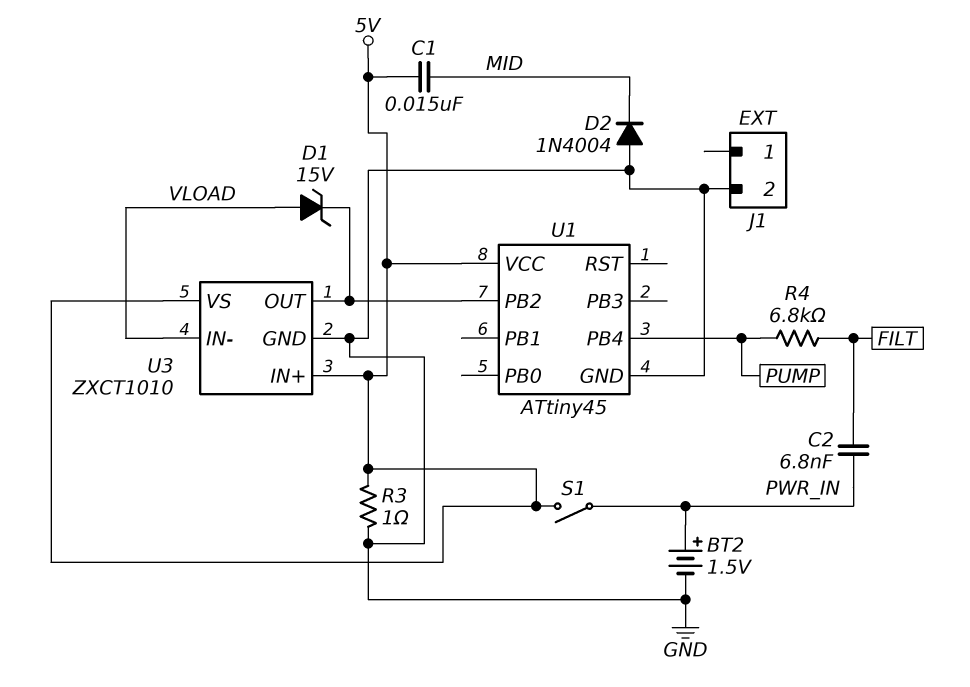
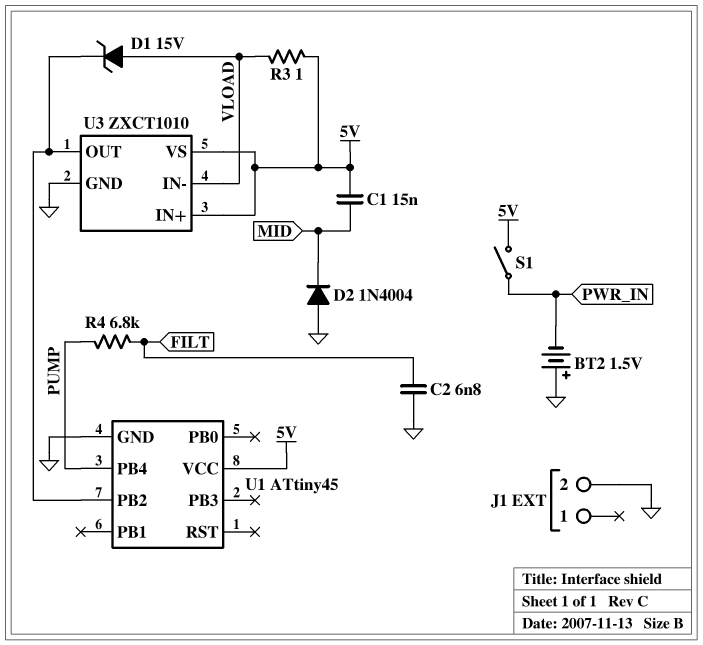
BT2: 1.5V (plus PWR_IN, minus GND) -> 1.5V (plus GND, minus PWR_IN)
C2: 6.8nF (FILT, PWR_IN) -> 6.8nF (FILT, GND)
R3: 1 (5V, GND) -> 1 (5V, VLOAD)

